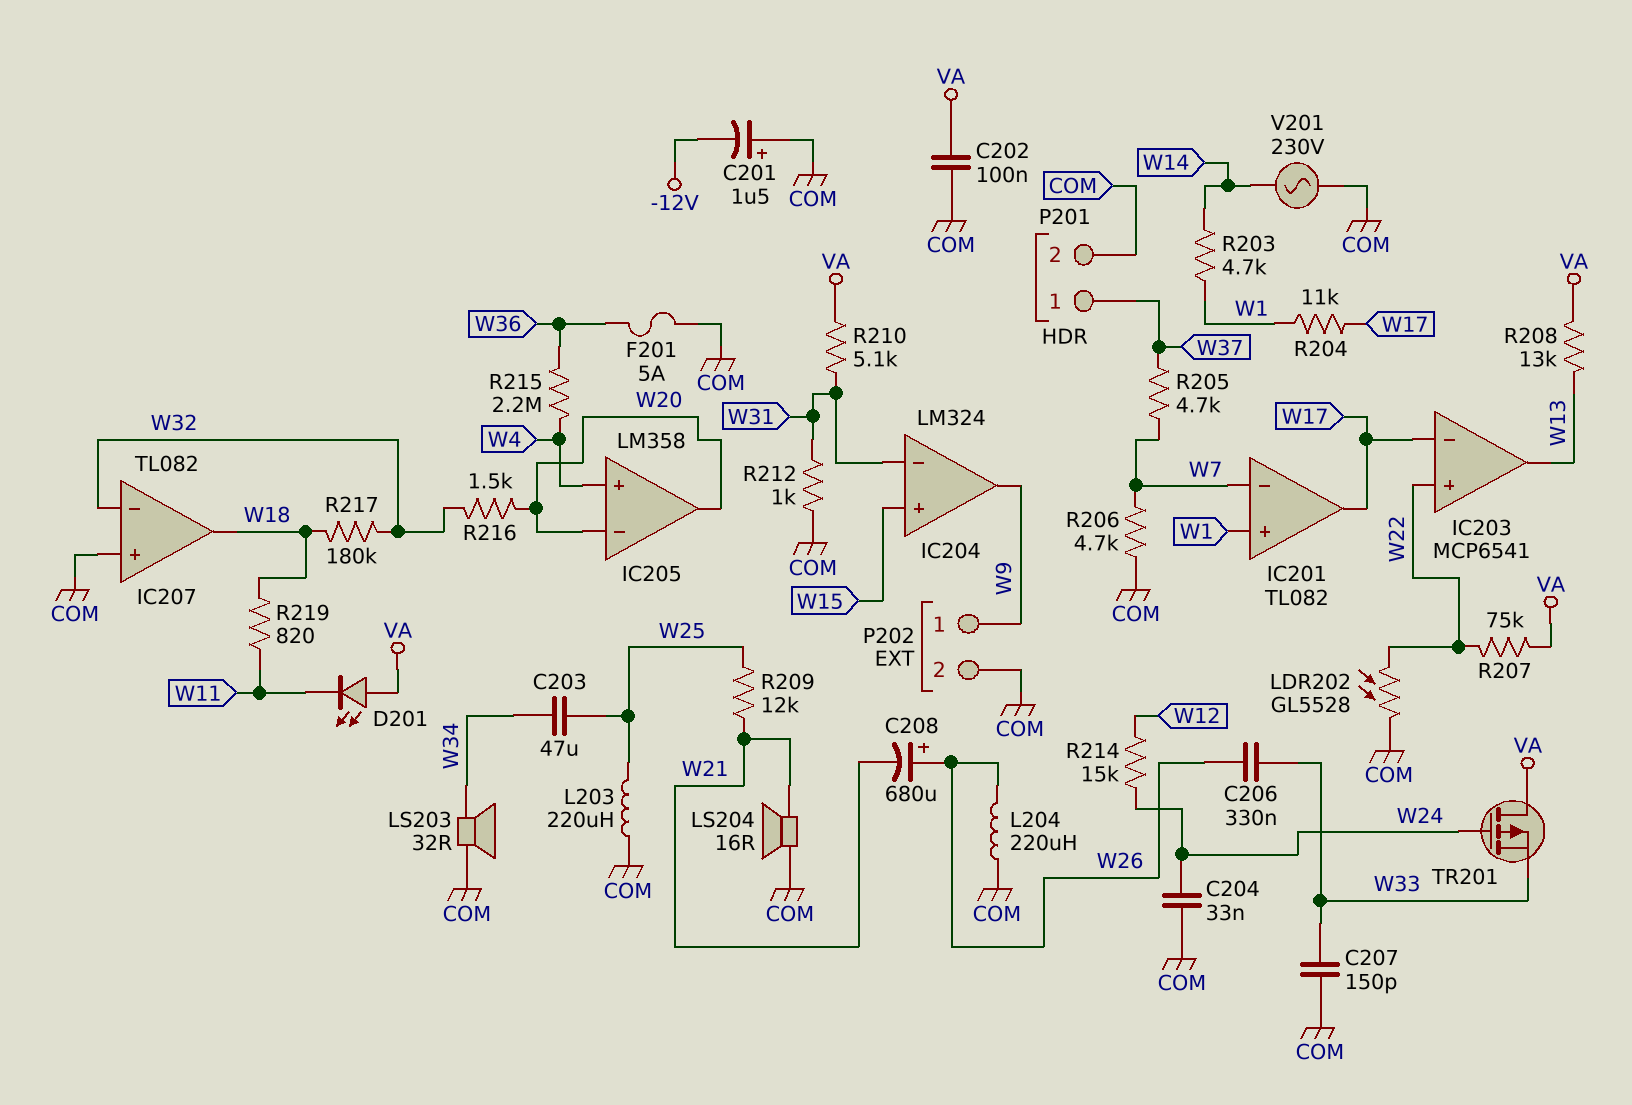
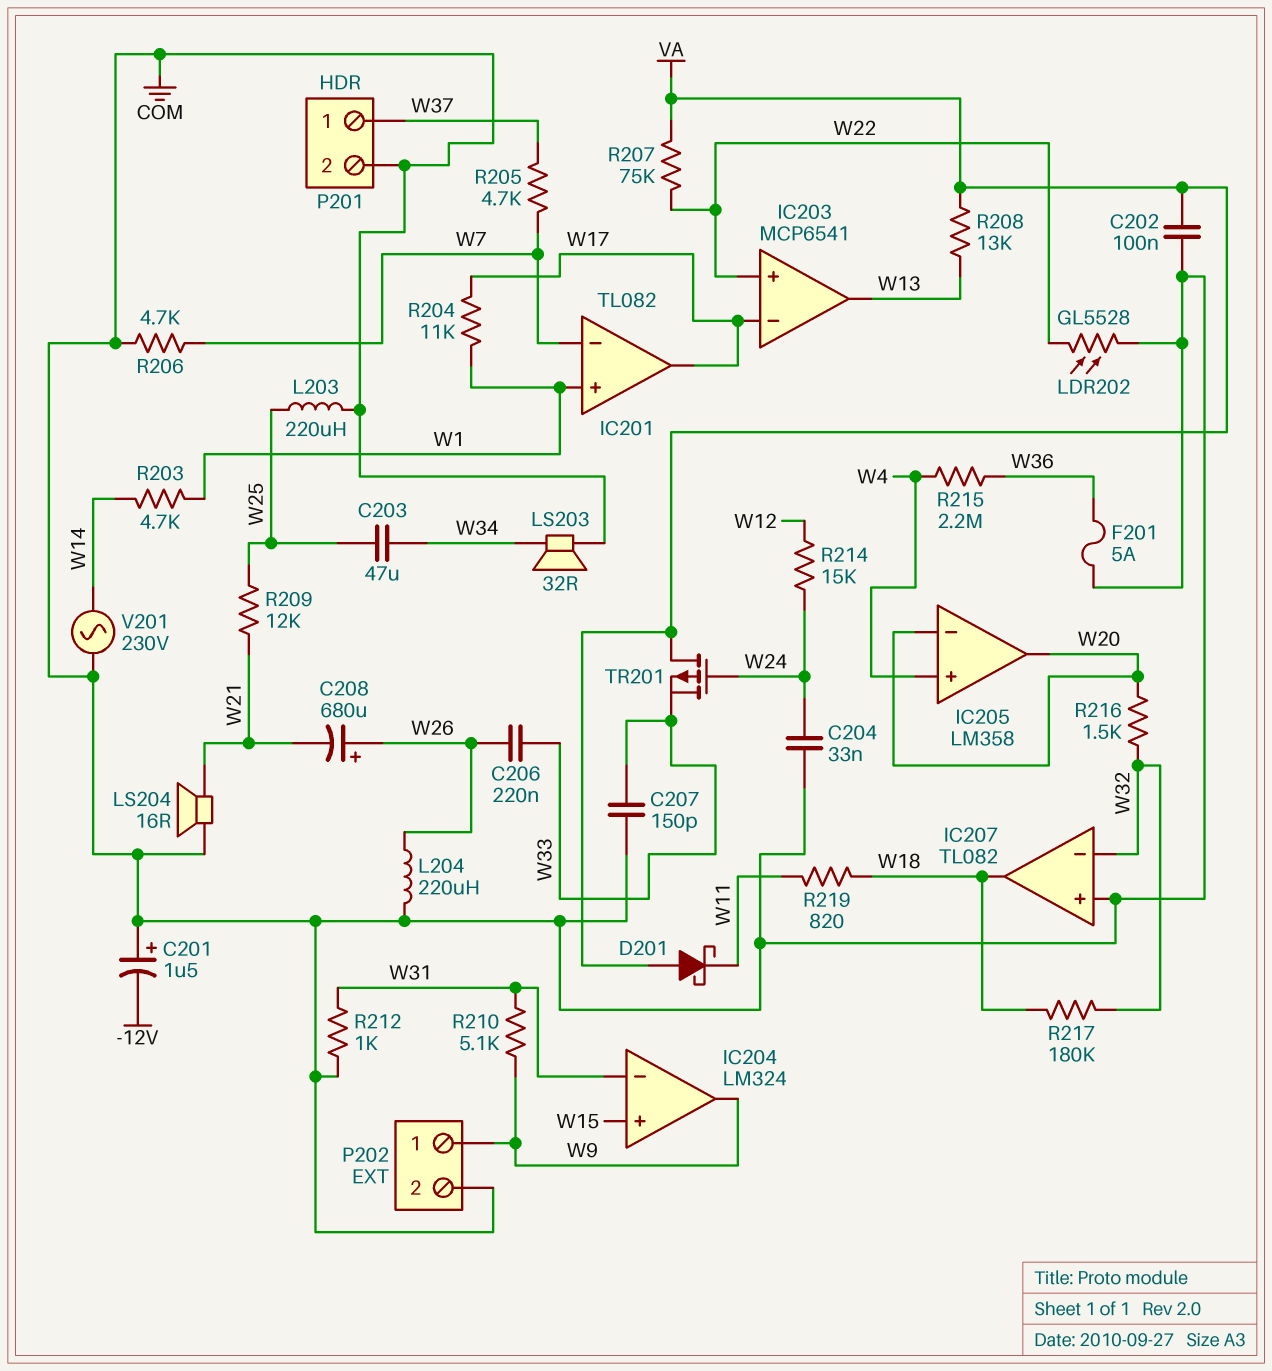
C206: 330nF (W26, W33) -> 220nF (W26, W33)
D201: LED (A VA, K W11) -> schottky (A VA, K W11)
R210: 5.1k (VA, W31) -> 5.1k (W9, W31)

